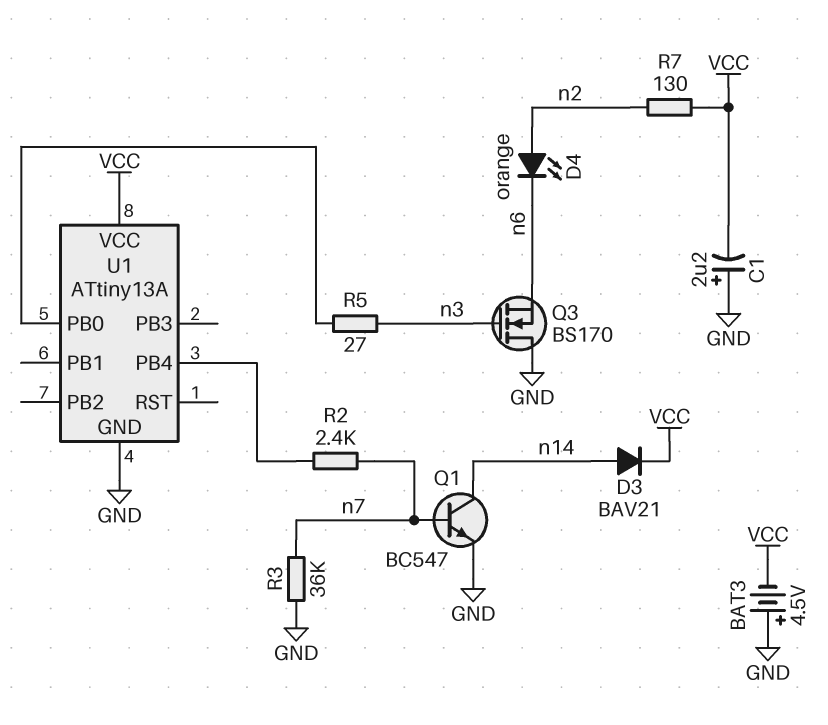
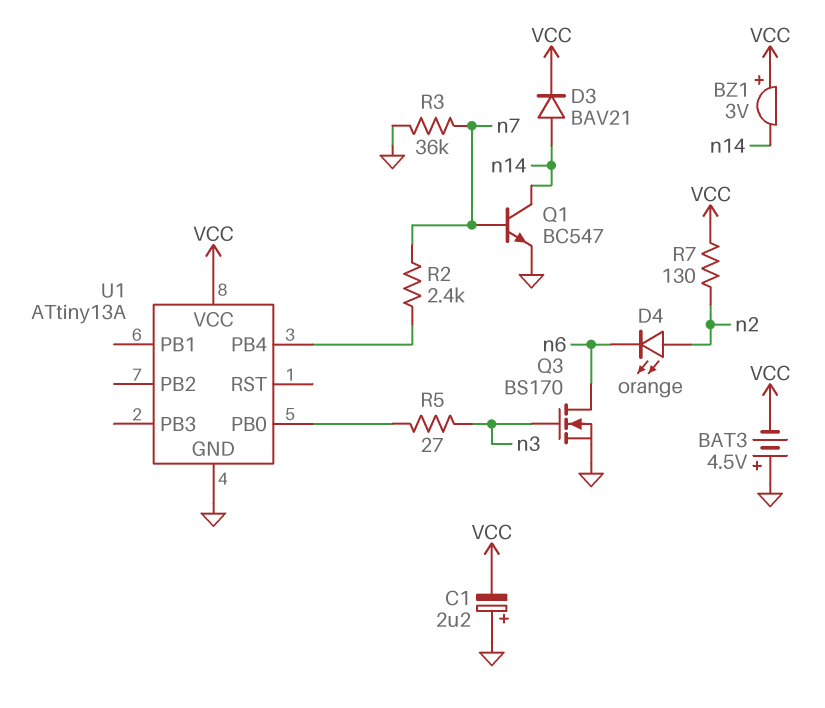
BZ1: none -> buzzer 3V (plus VCC, minus n14)
Q3: NMOS BS170 (G n3, D GND, S n6) -> NMOS BS170 (G n3, D n6, S GND)

